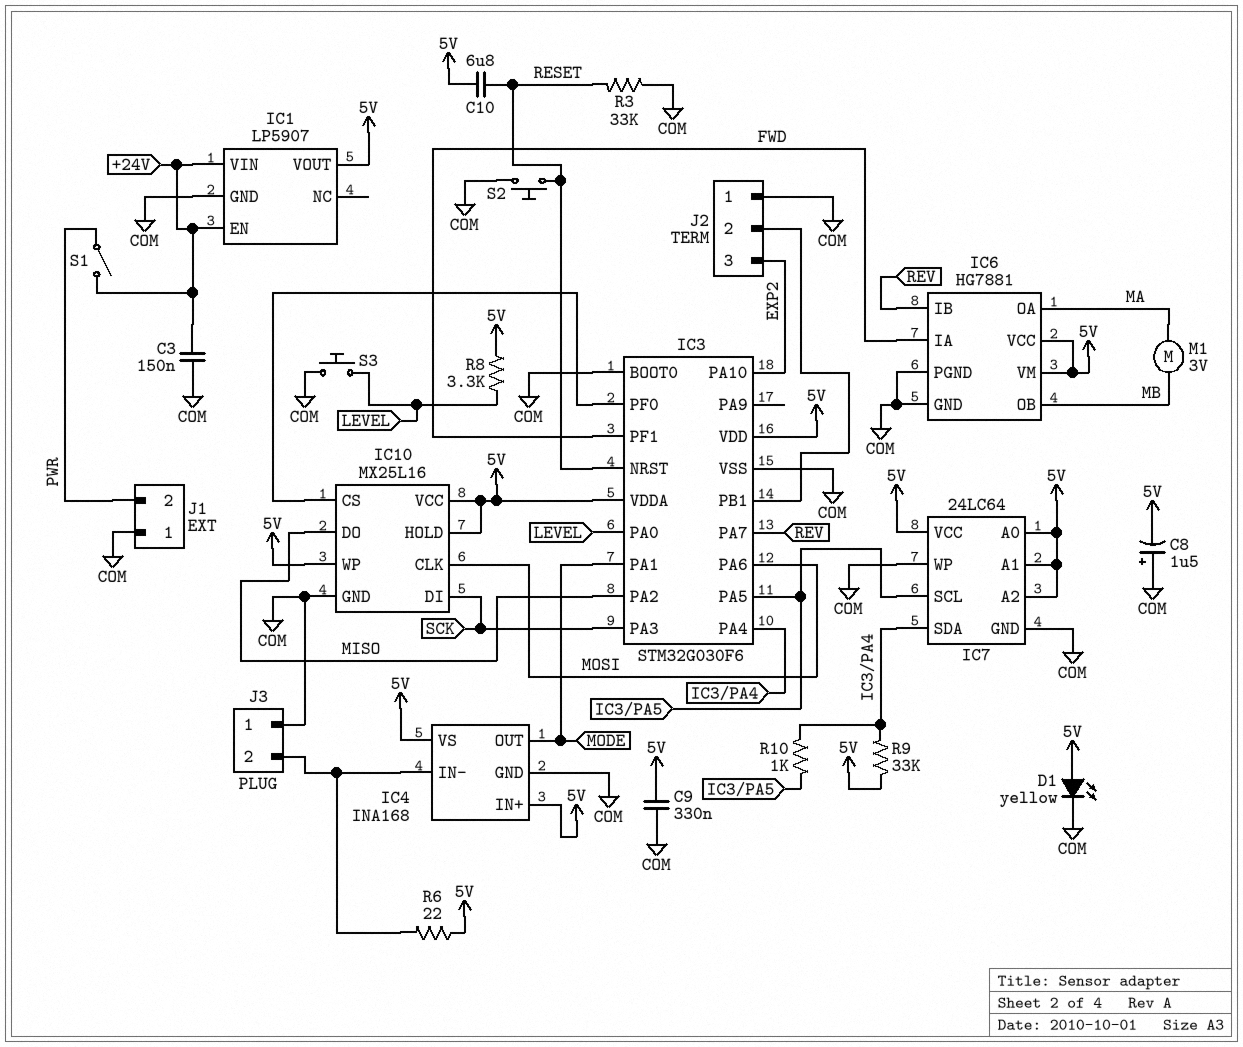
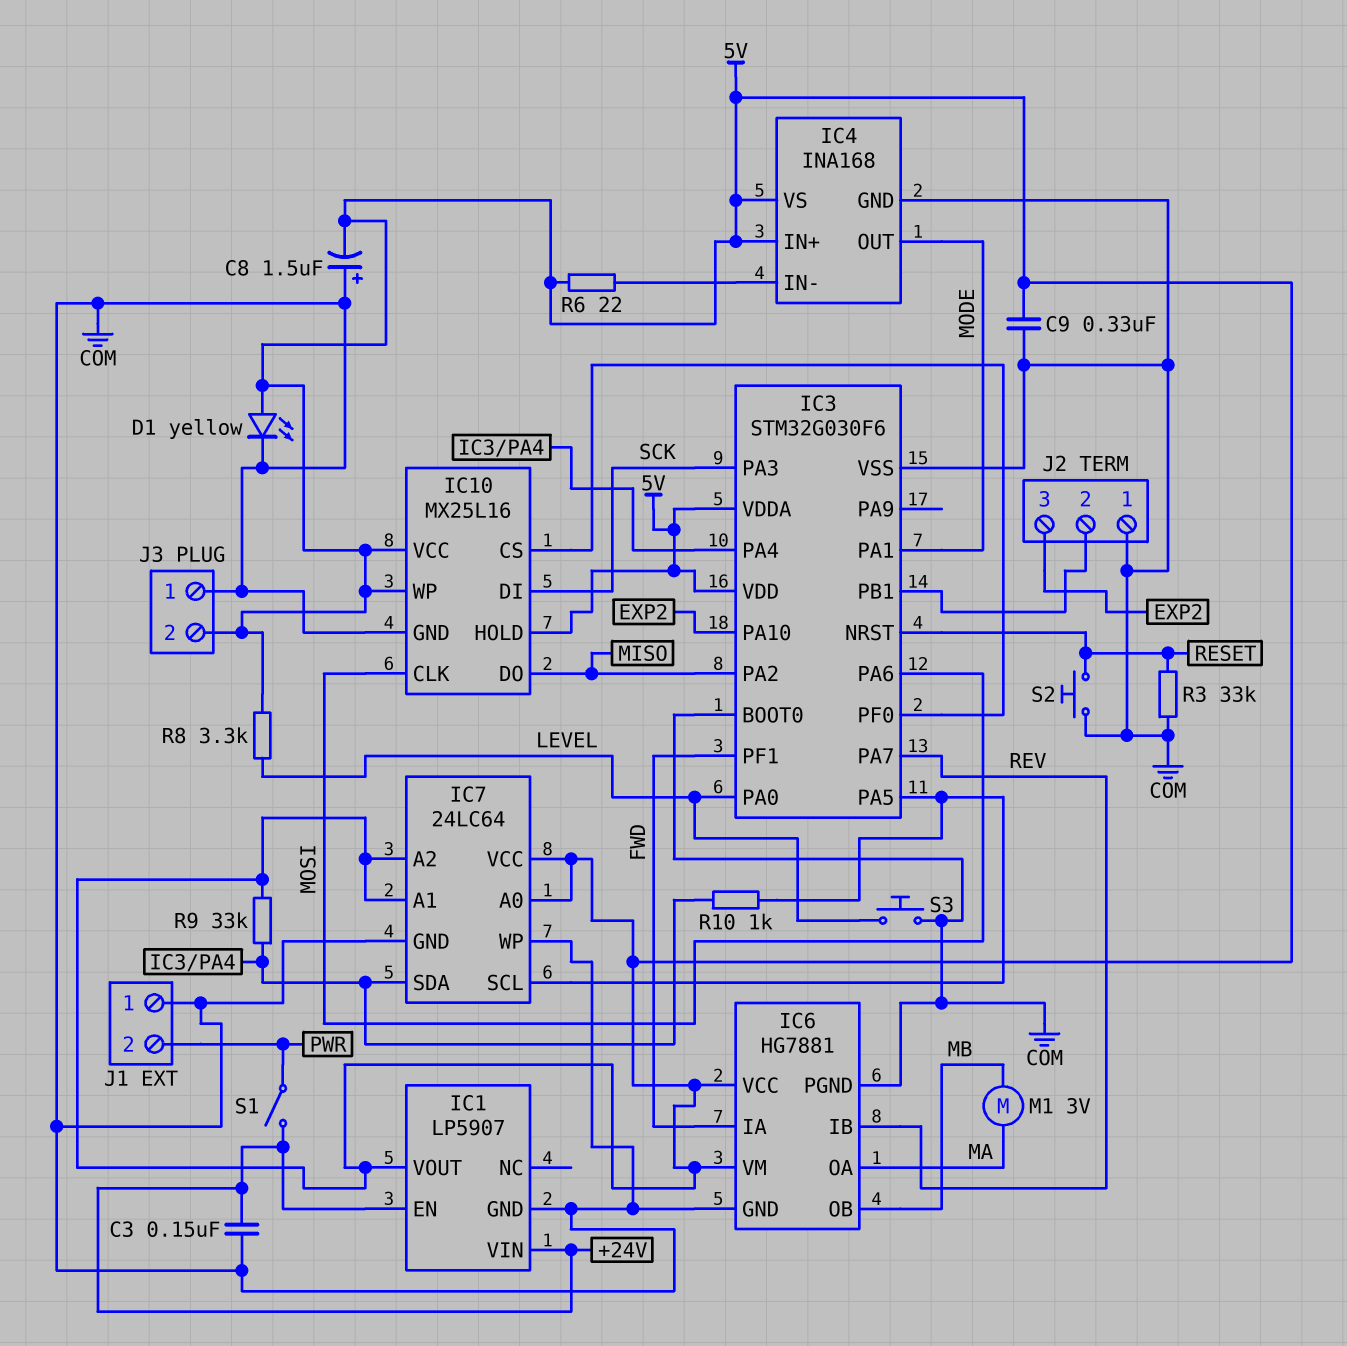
C10: 6.8uF (5V, RESET) -> none
J3 pin 2: IC4/IN- -> 5V

